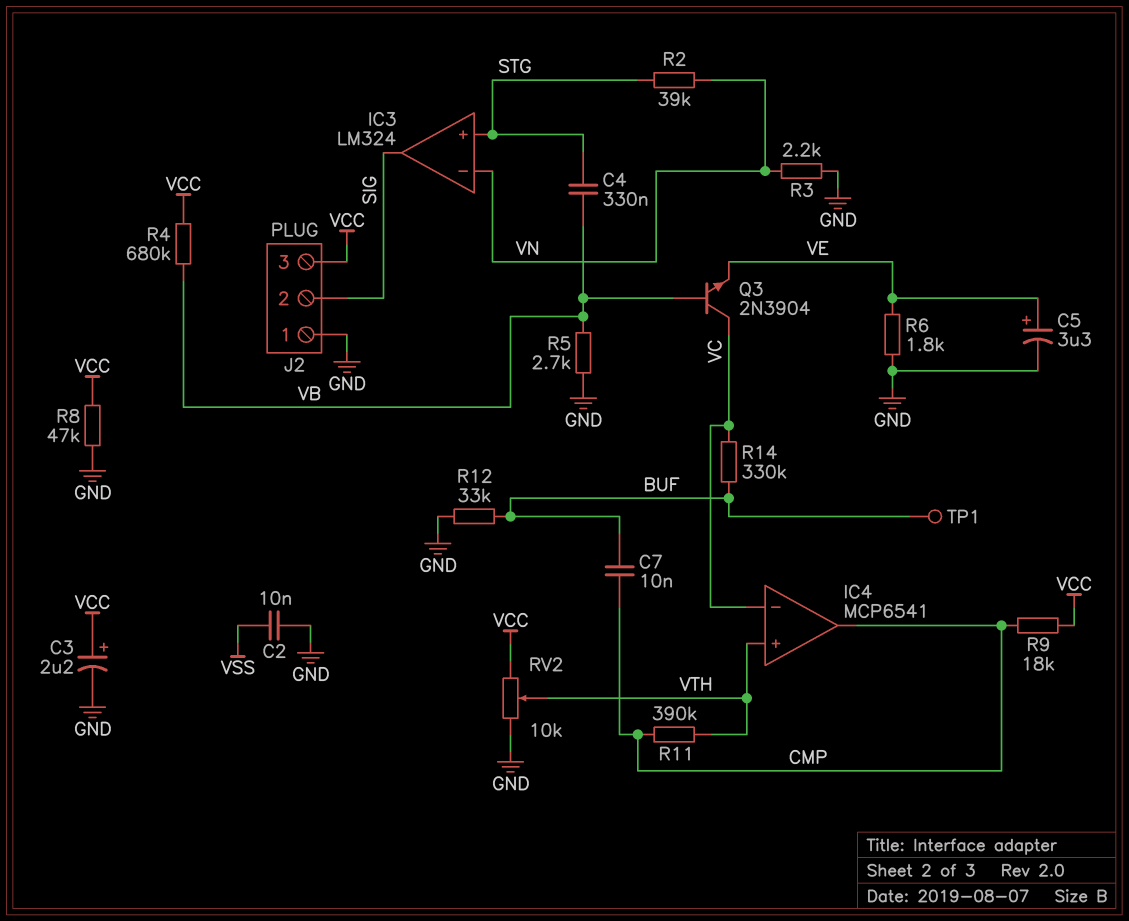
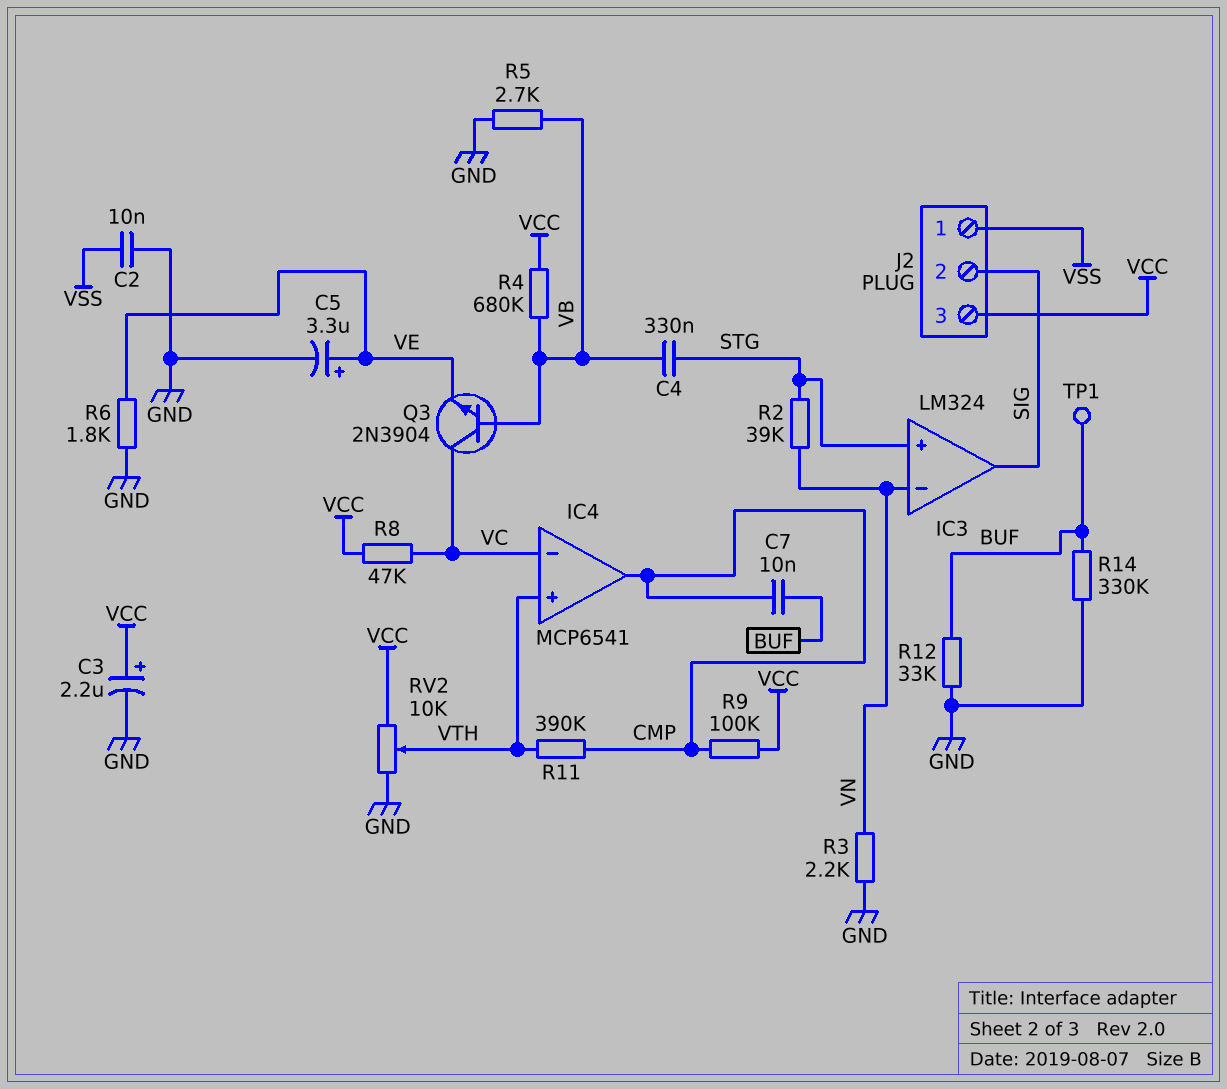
J2 pin 1: GND -> VSS
R8: 47k (GND, VCC) -> 47k (VC, VCC)
R9: 18k (CMP, VCC) -> 100k (CMP, VCC)
R14: 330k (BUF, VC) -> 330k (BUF, GND)

